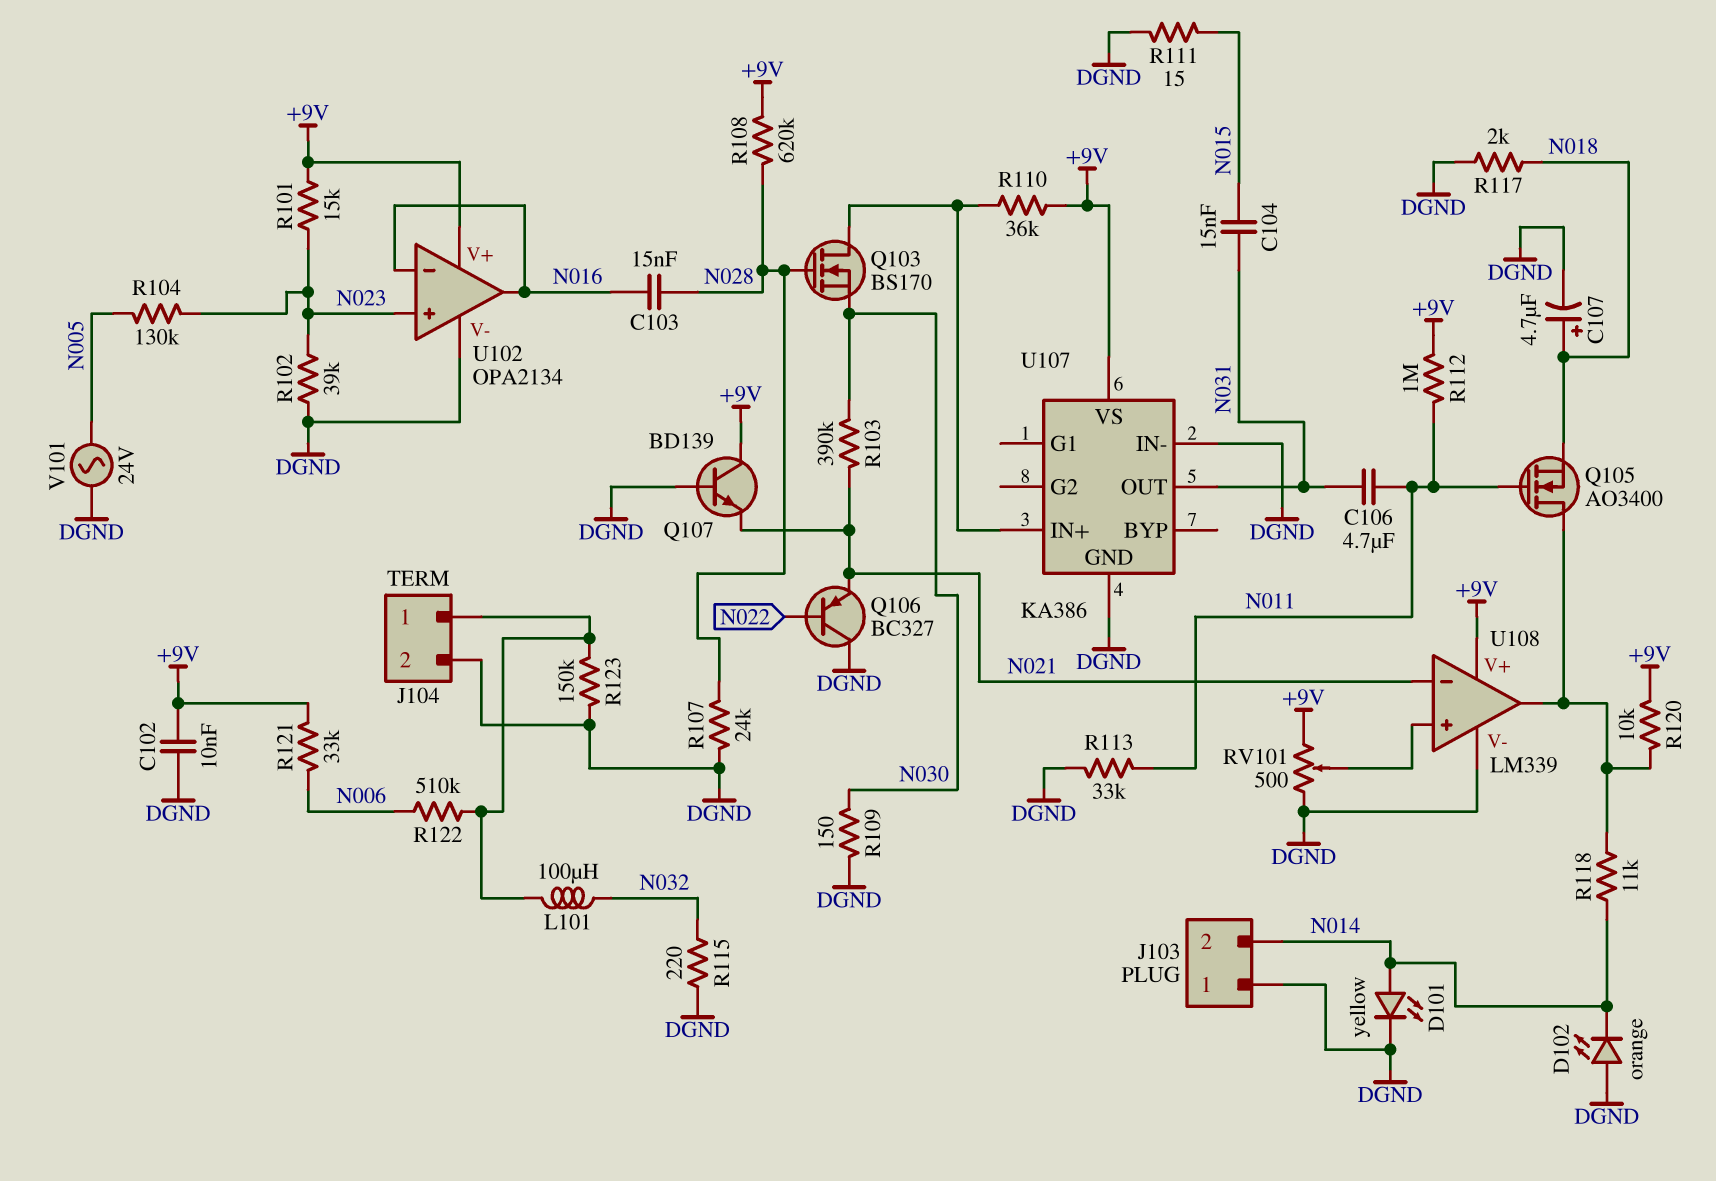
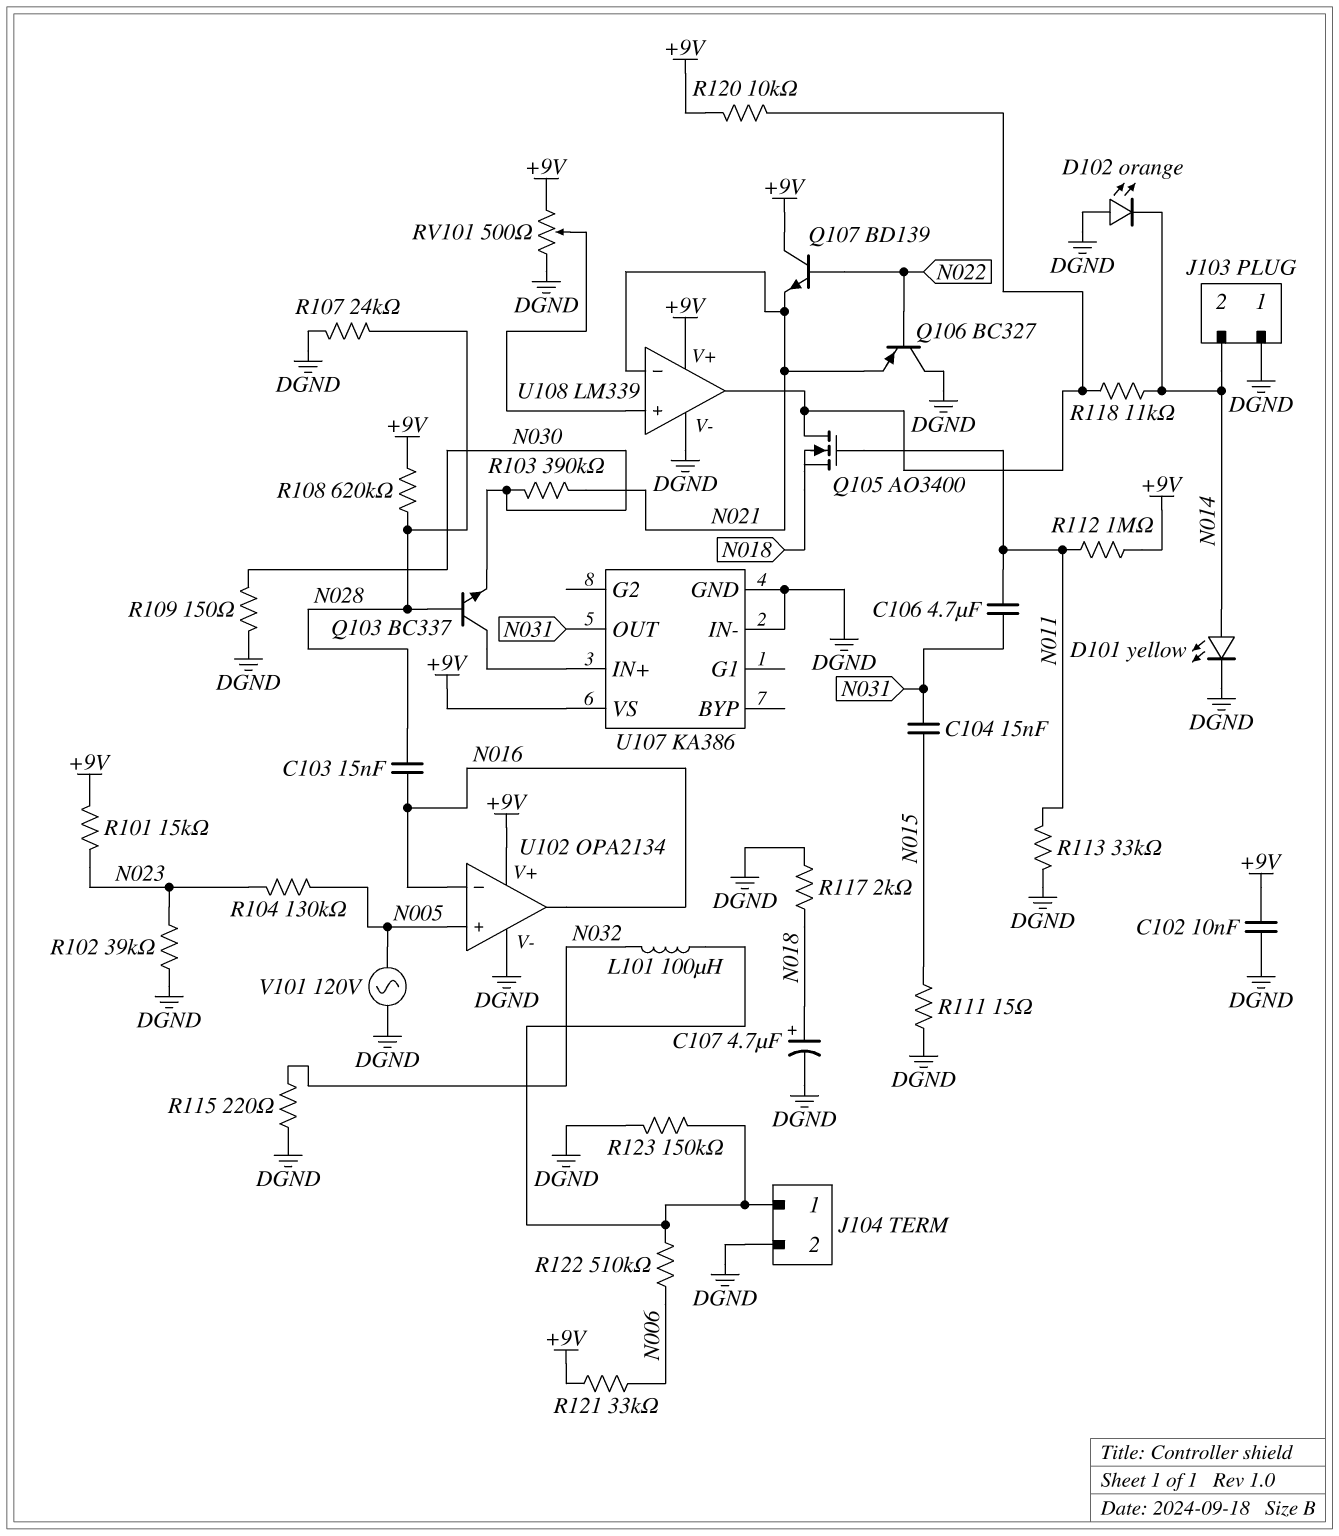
Q103: NMOS BS170 (G N028, D U107/IN+, S N030) -> NPN BC337 (B N028, C U107/IN+, E N030)
Q107: NPN BD139 (B DGND, C +9V, E N021) -> NPN BD139 (B N022, C +9V, E N021)
R110: 36k (+9V, U107/IN+) -> none
U102 pin in+: N023 -> N005
V101: AC 24V (DGND, N005) -> AC 120V (DGND, N005)

